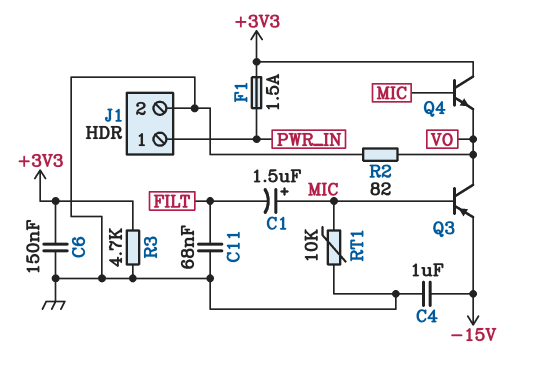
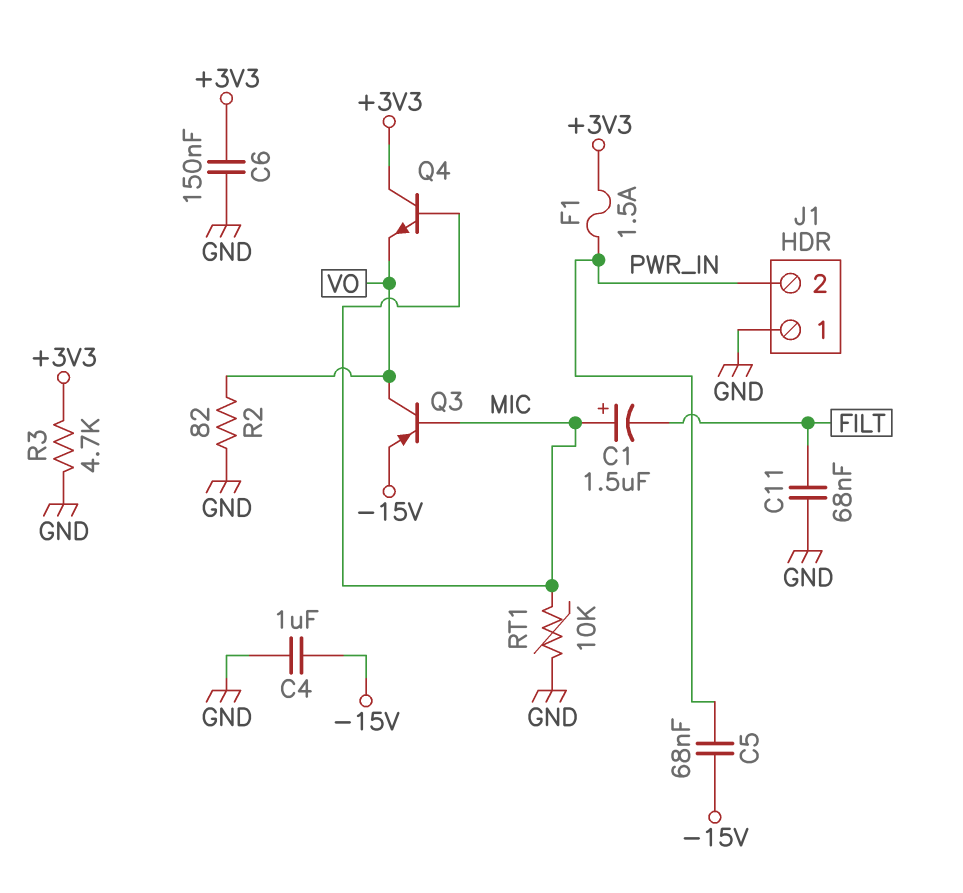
C5: none -> 68nF (-15V, PWR_IN)
J1 pin 1: PWR_IN -> GND
J1 pin 2: GND -> PWR_IN

